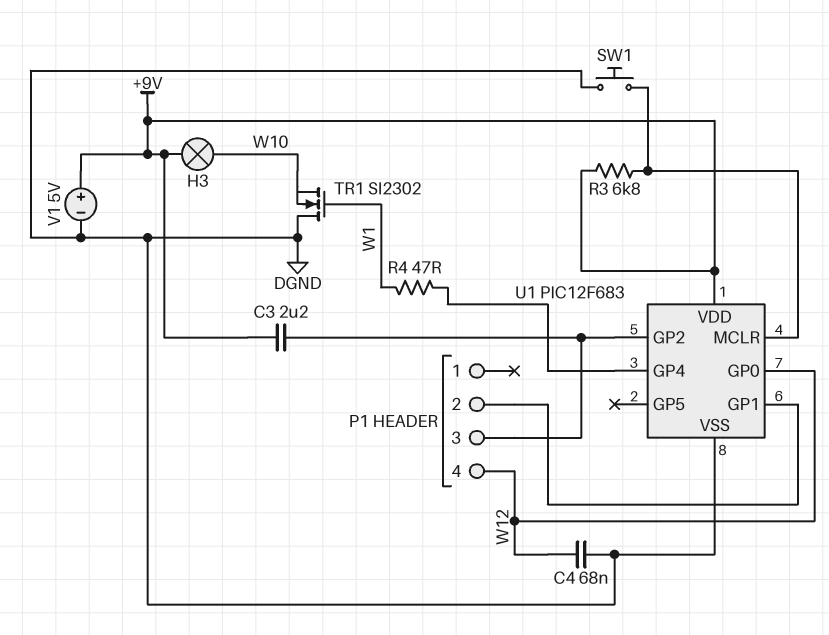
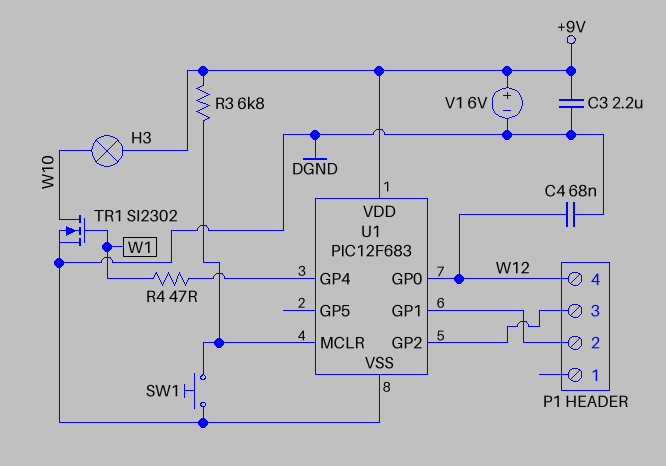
C3: 2.2uF (+9V, P1/3) -> 2.2uF (+9V, DGND)
TR1: NMOS SI2302 (G W1, D DGND, S W10) -> NMOS SI2302 (G W1, D W10, S DGND)
V1: 5V (plus +9V, minus DGND) -> 6V (plus +9V, minus DGND)

